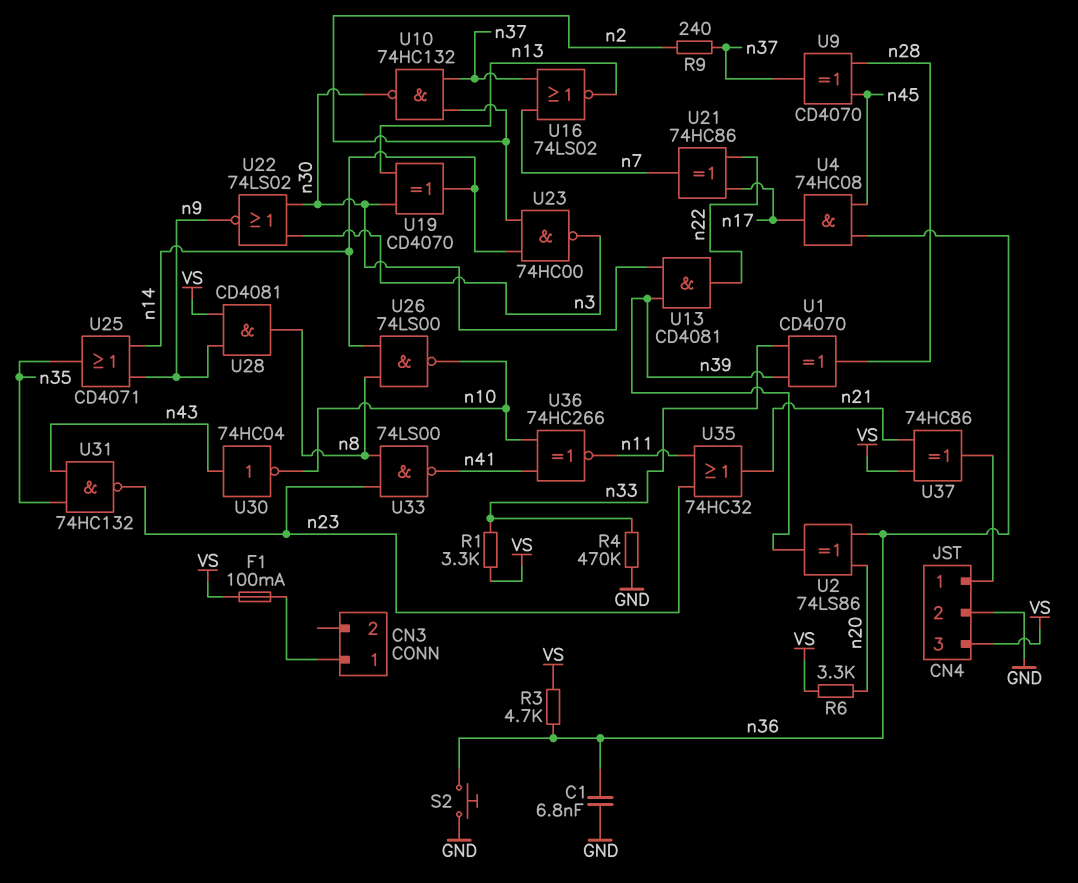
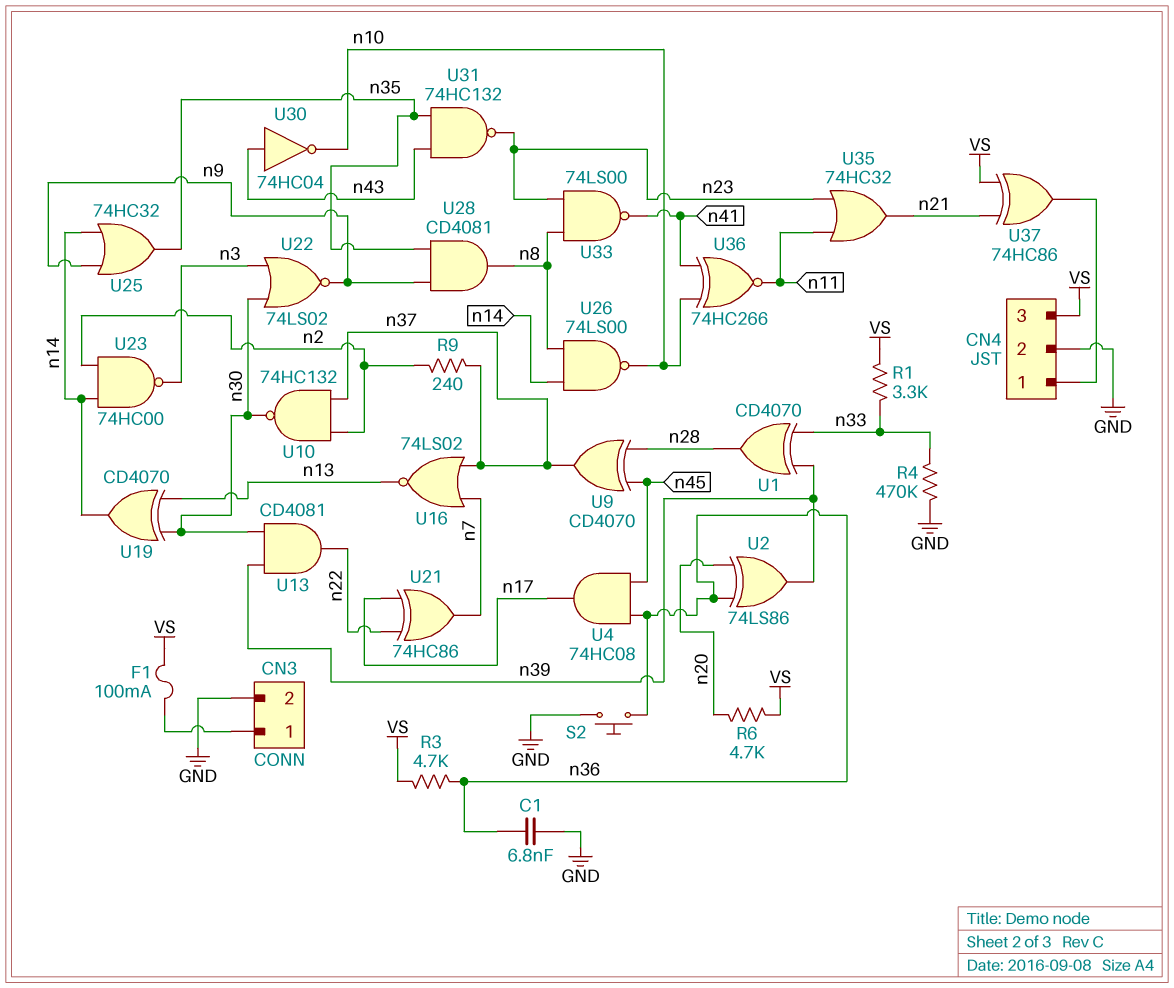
CN3 pin 2: none -> GND
R6: 3.3k (VS, n20) -> 4.7k (VS, n20)
U25: OR CD4071 (in n9, in n14, out n35) -> OR 74HC32 (in n9, in n14, out n35)
U28: AND CD4081 (in VS, in n9, out n8) -> AND CD4081 (in n9, in n35, out n8)

